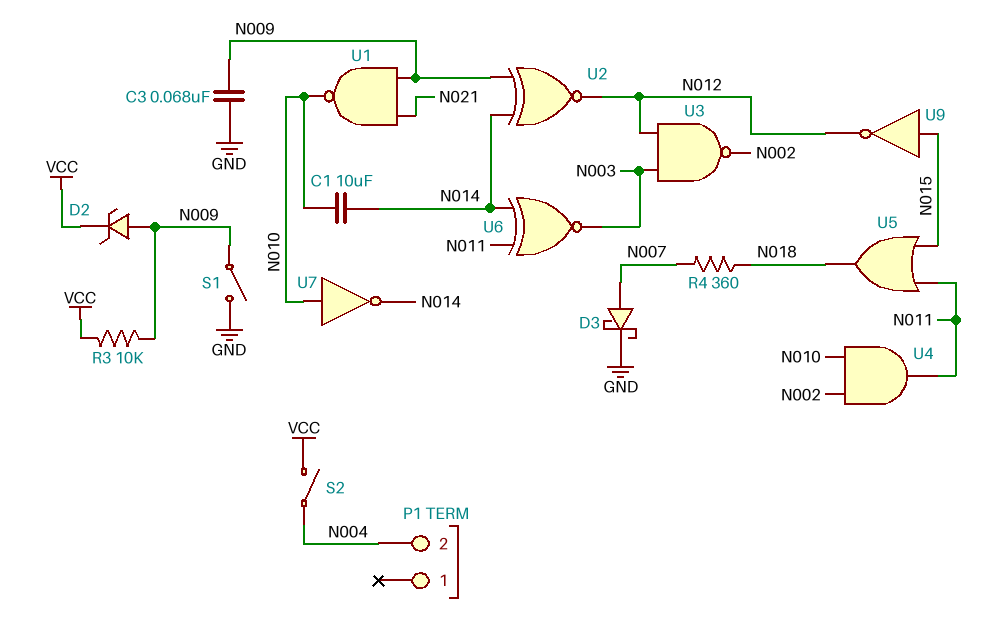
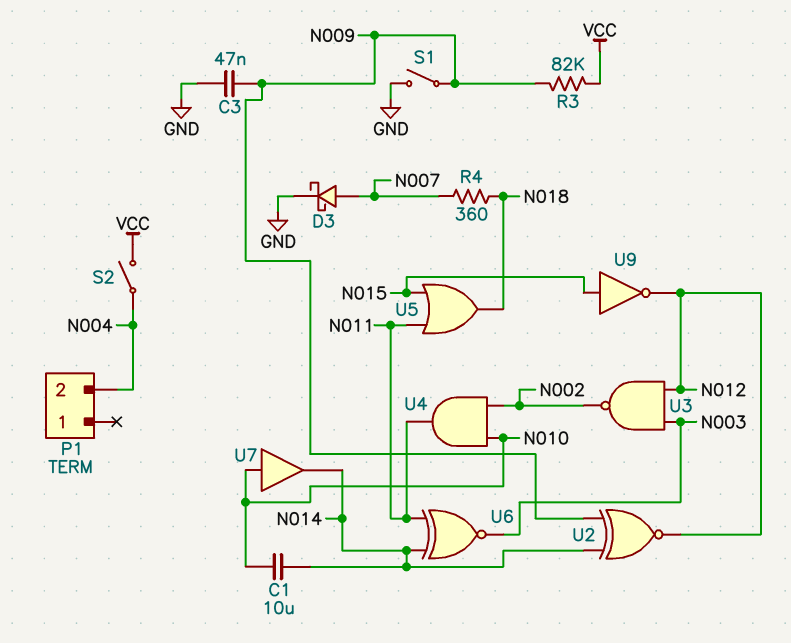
C3: 68nF (GND, N009) -> 47nF (GND, N009)
D2: zener (A N009, K VCC) -> none
R3: 10k (N009, VCC) -> 82k (N009, VCC)
U1: NAND (in N009, in N021, out N010) -> none
U7: NOT (in N010, out N014) -> buffer (in N010, out N014)

